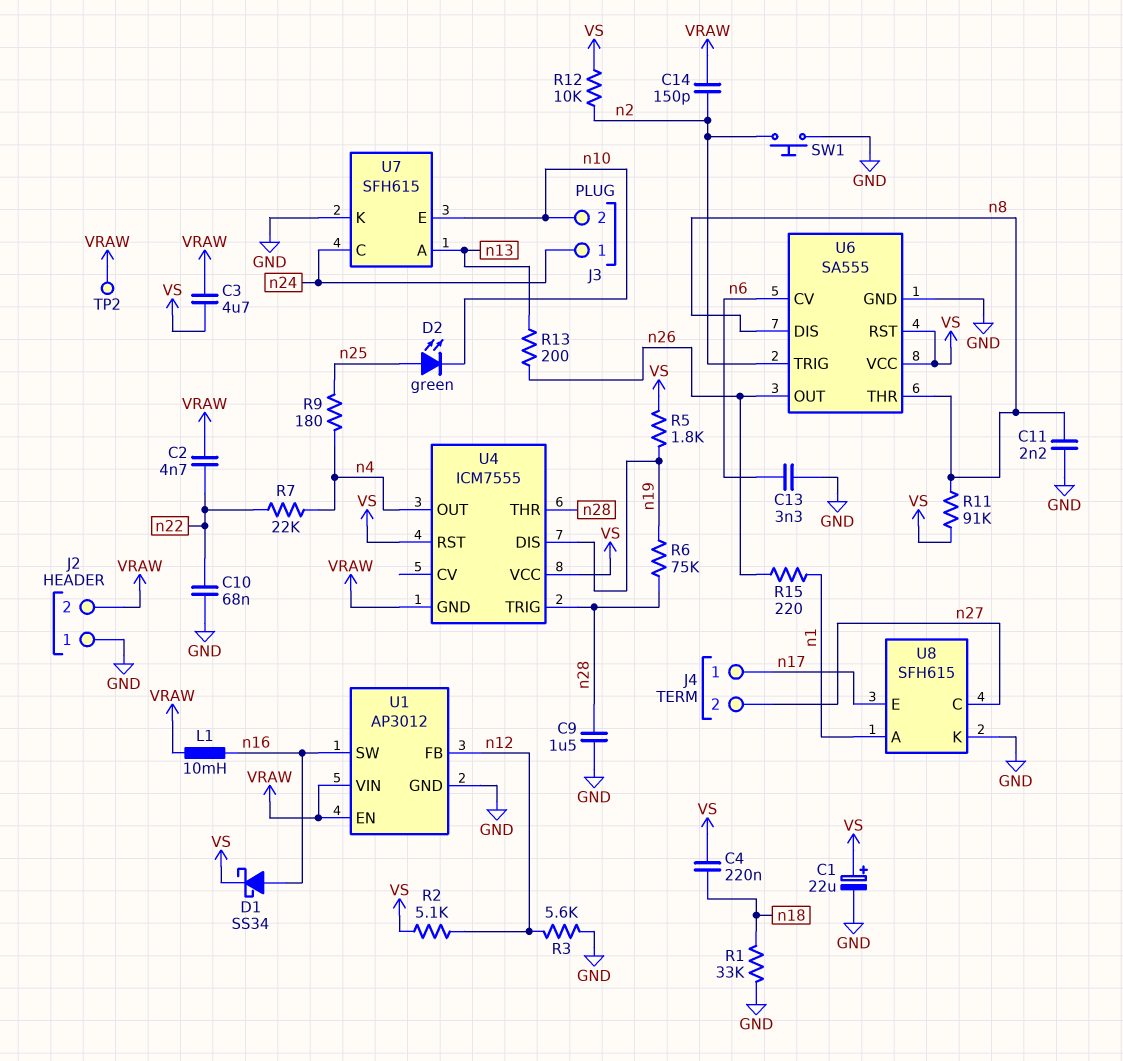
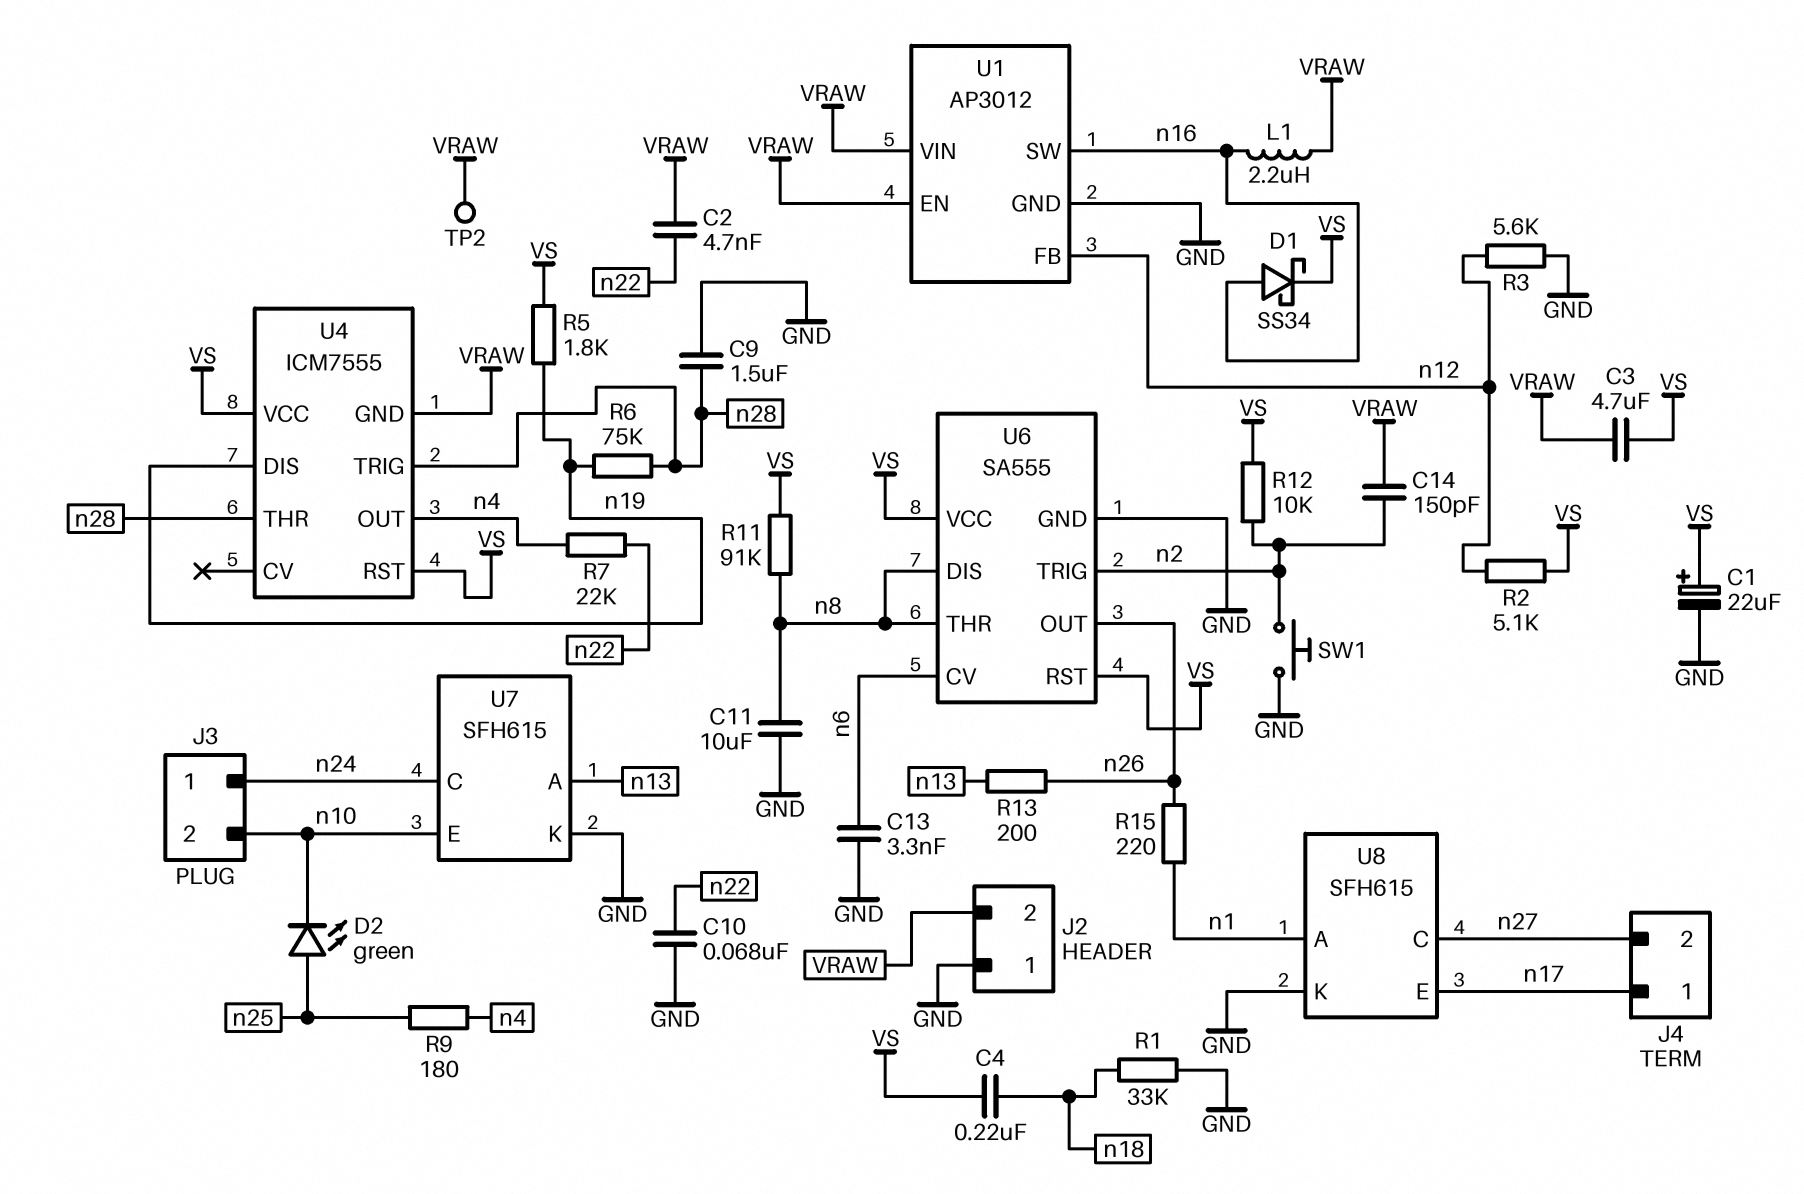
C11: 2.2nF (GND, n8) -> 10uF (GND, n8)
L1: 10mH (VRAW, n16) -> 2.2uH (VRAW, n16)

